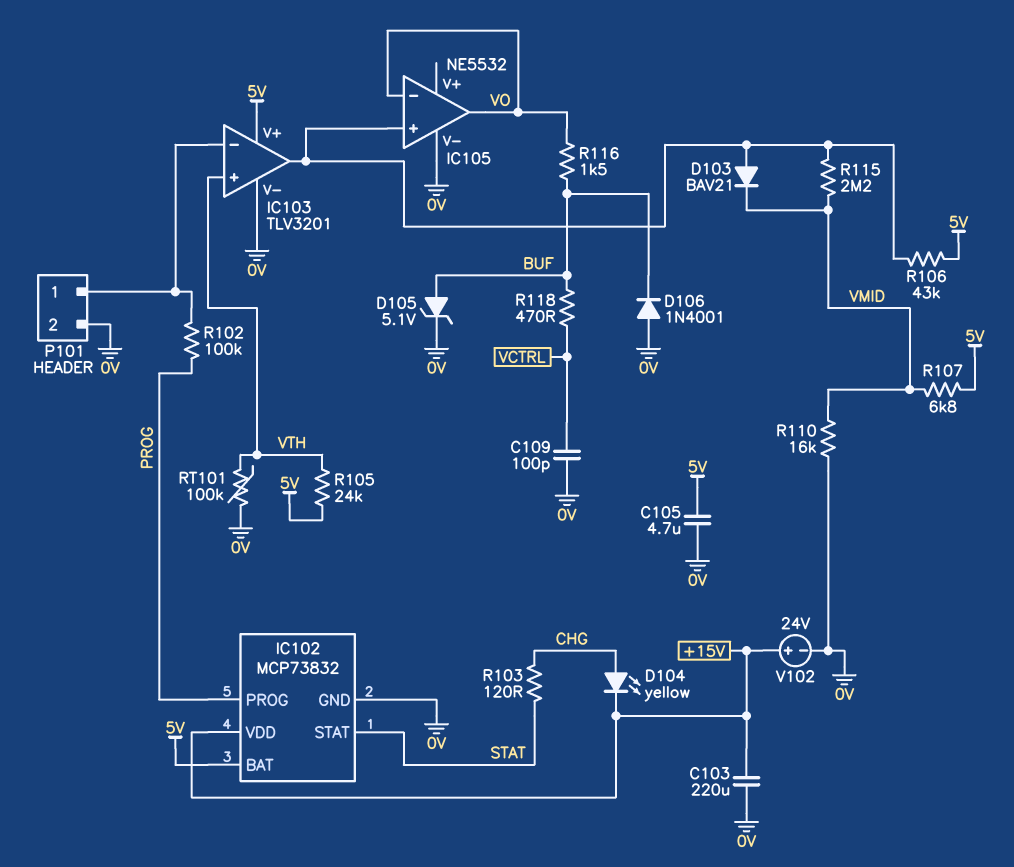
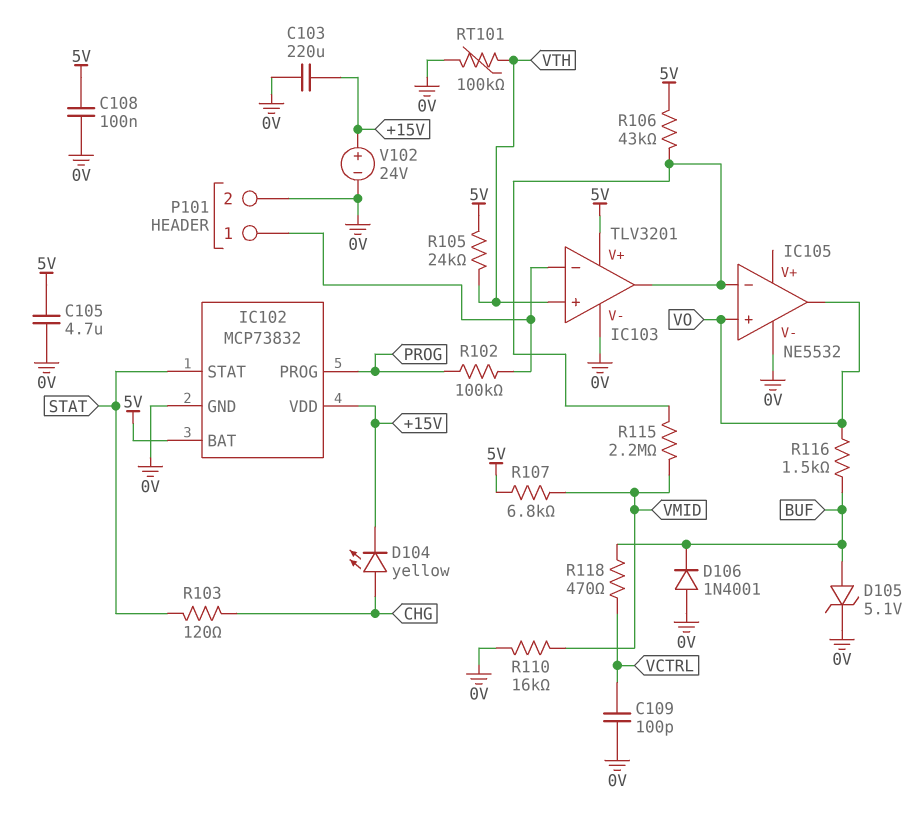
C108: none -> 100nF (0V, 5V)
D103: diode BAV21 (A IC103/out, K VMID) -> none
IC105 pin in+: IC103/out -> VO
IC105 pin in-: VO -> IC103/out

